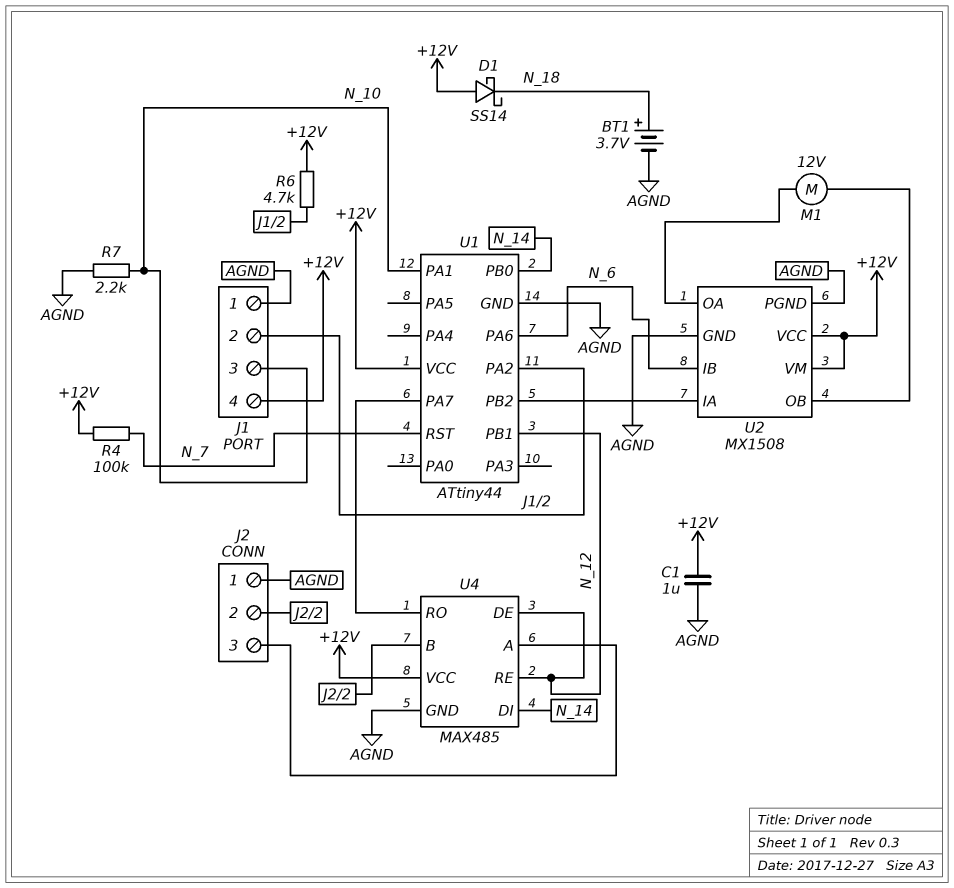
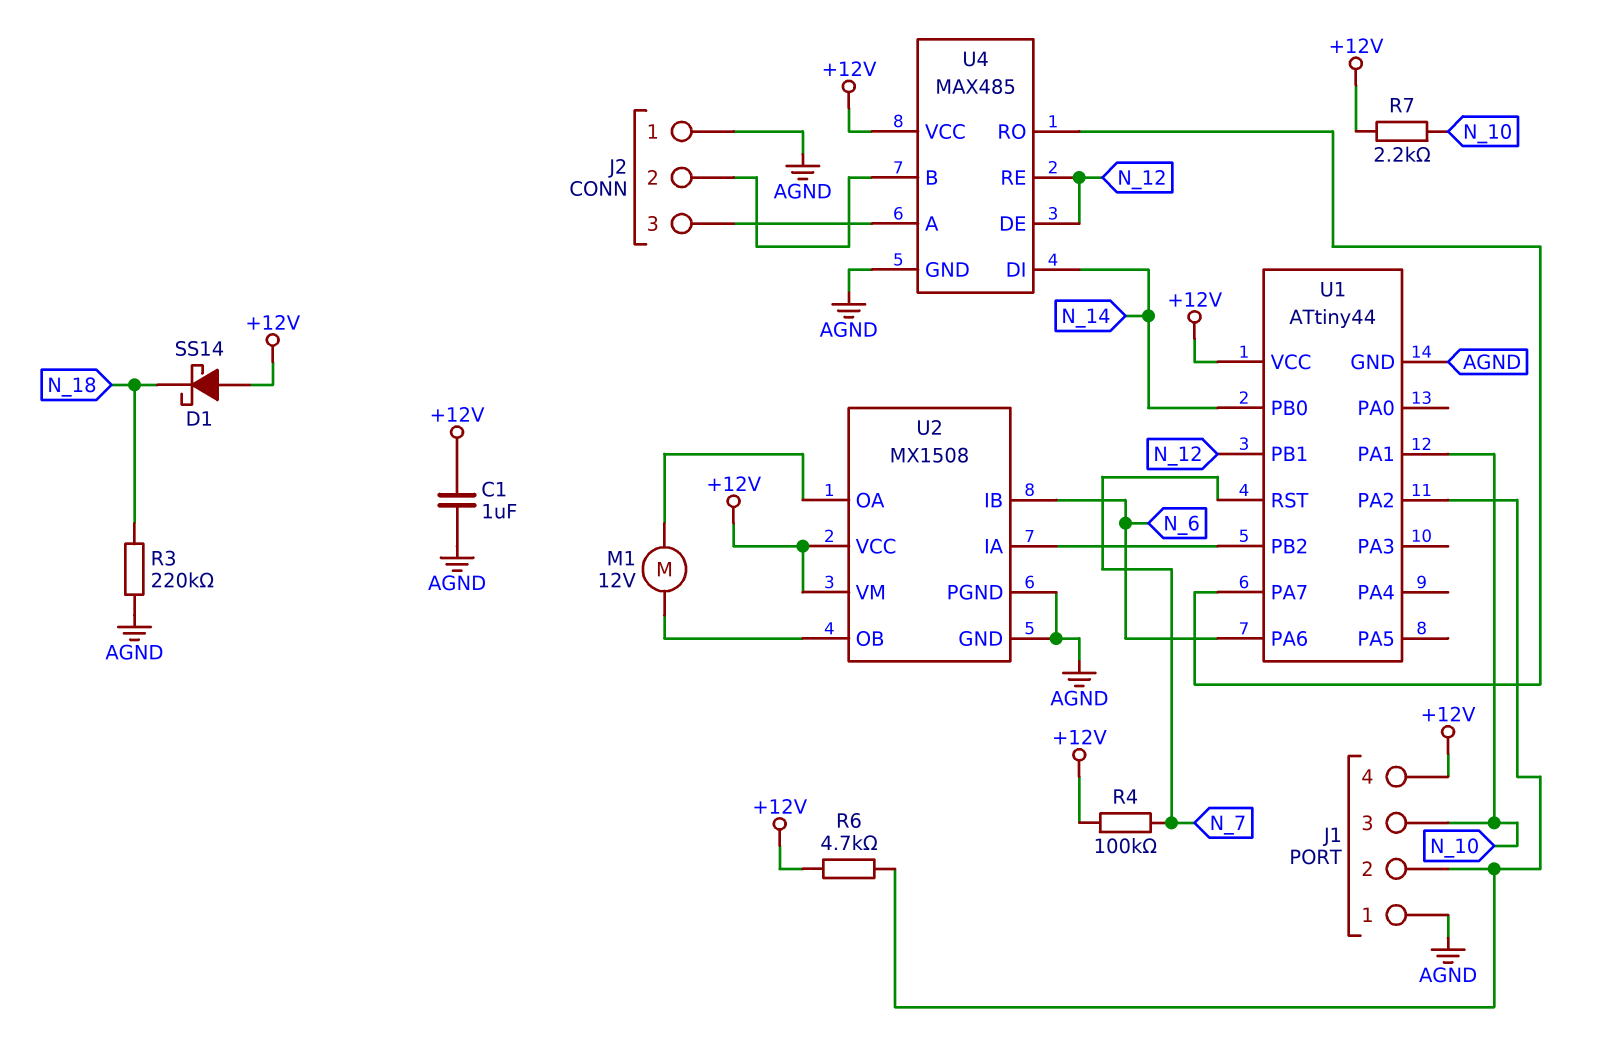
BT1: 3.7V (plus N_18, minus AGND) -> none
R3: none -> 220k (AGND, N_18)
R7: 2.2k (AGND, N_10) -> 2.2k (+12V, N_10)

